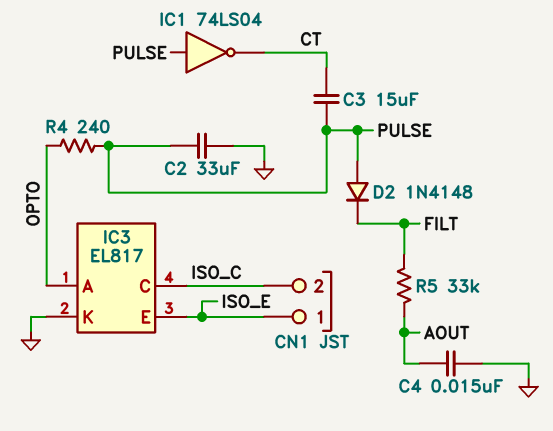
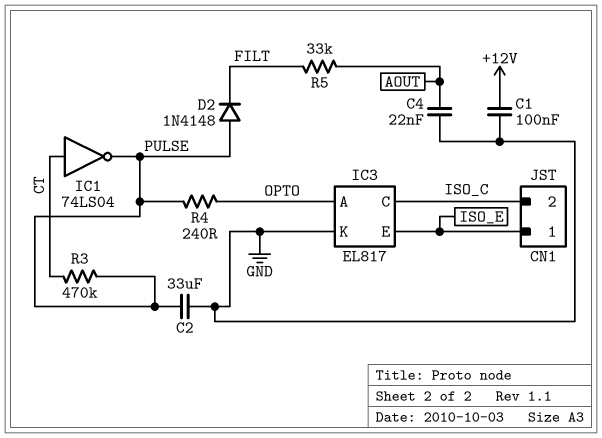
C1: none -> 100nF (+12V, GND)
C3: 15uF (CT, PULSE) -> none
C4: 15nF (AOUT, GND) -> 22nF (AOUT, GND)
IC1: NOT 74LS04 (in PULSE, out CT) -> NOT 74LS04 (in CT, out PULSE)
R3: none -> 470k (CT, PULSE)

